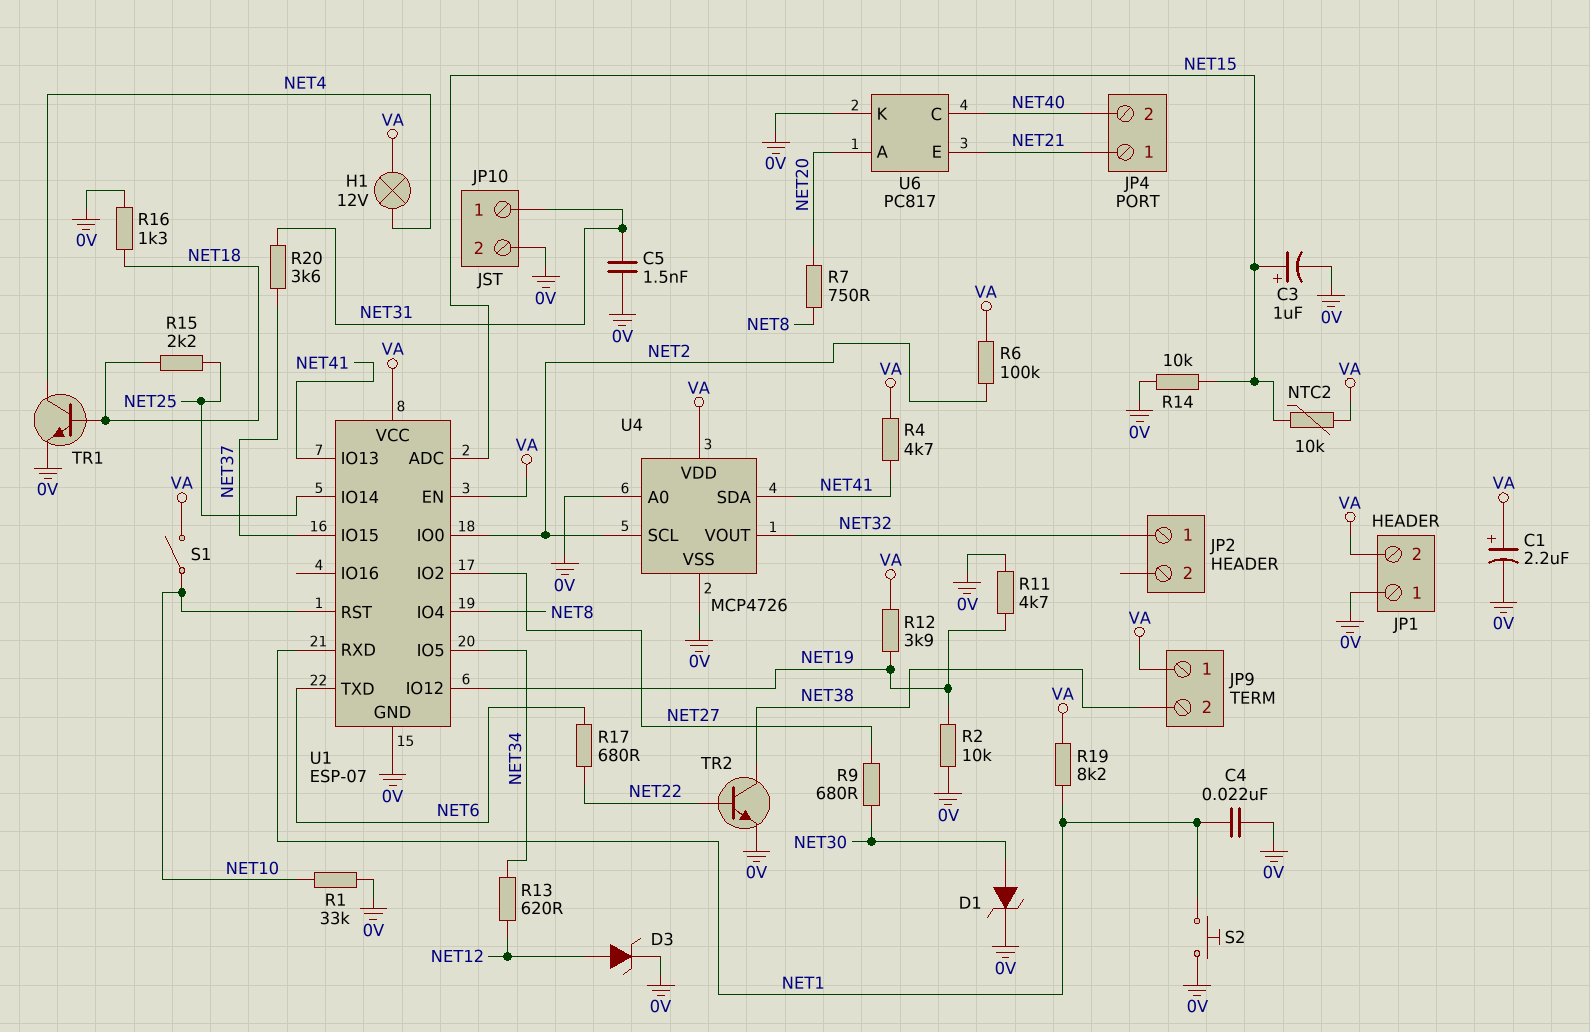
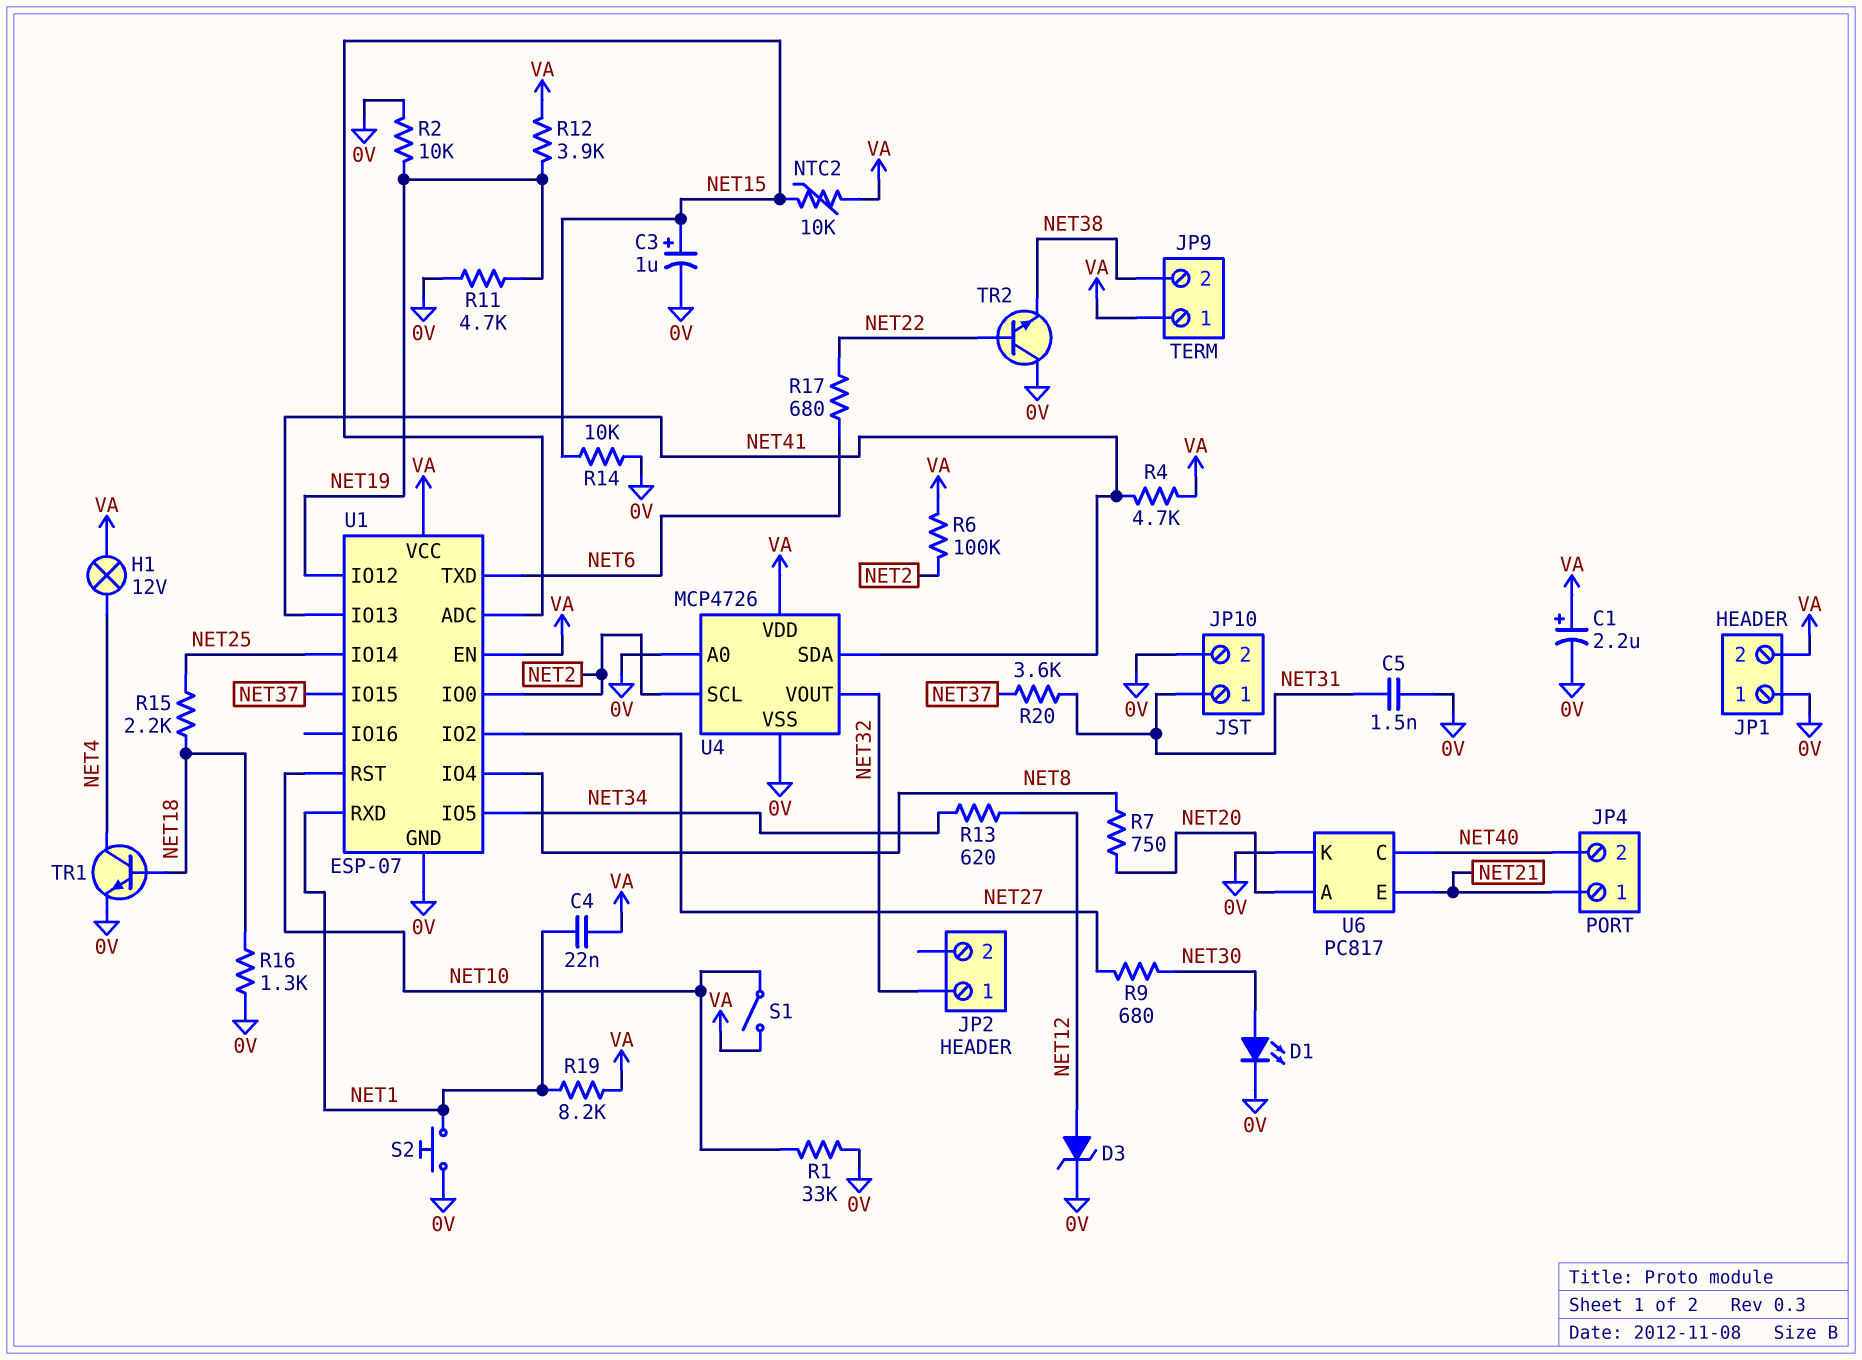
C4: 22nF (0V, NET1) -> 22nF (NET1, VA)
D1: zener (A NET30, K 0V) -> LED (A NET30, K 0V)
TR2: NPN (B NET22, C NET38, E 0V) -> NPN (B NET22, C 0V, E NET38)

